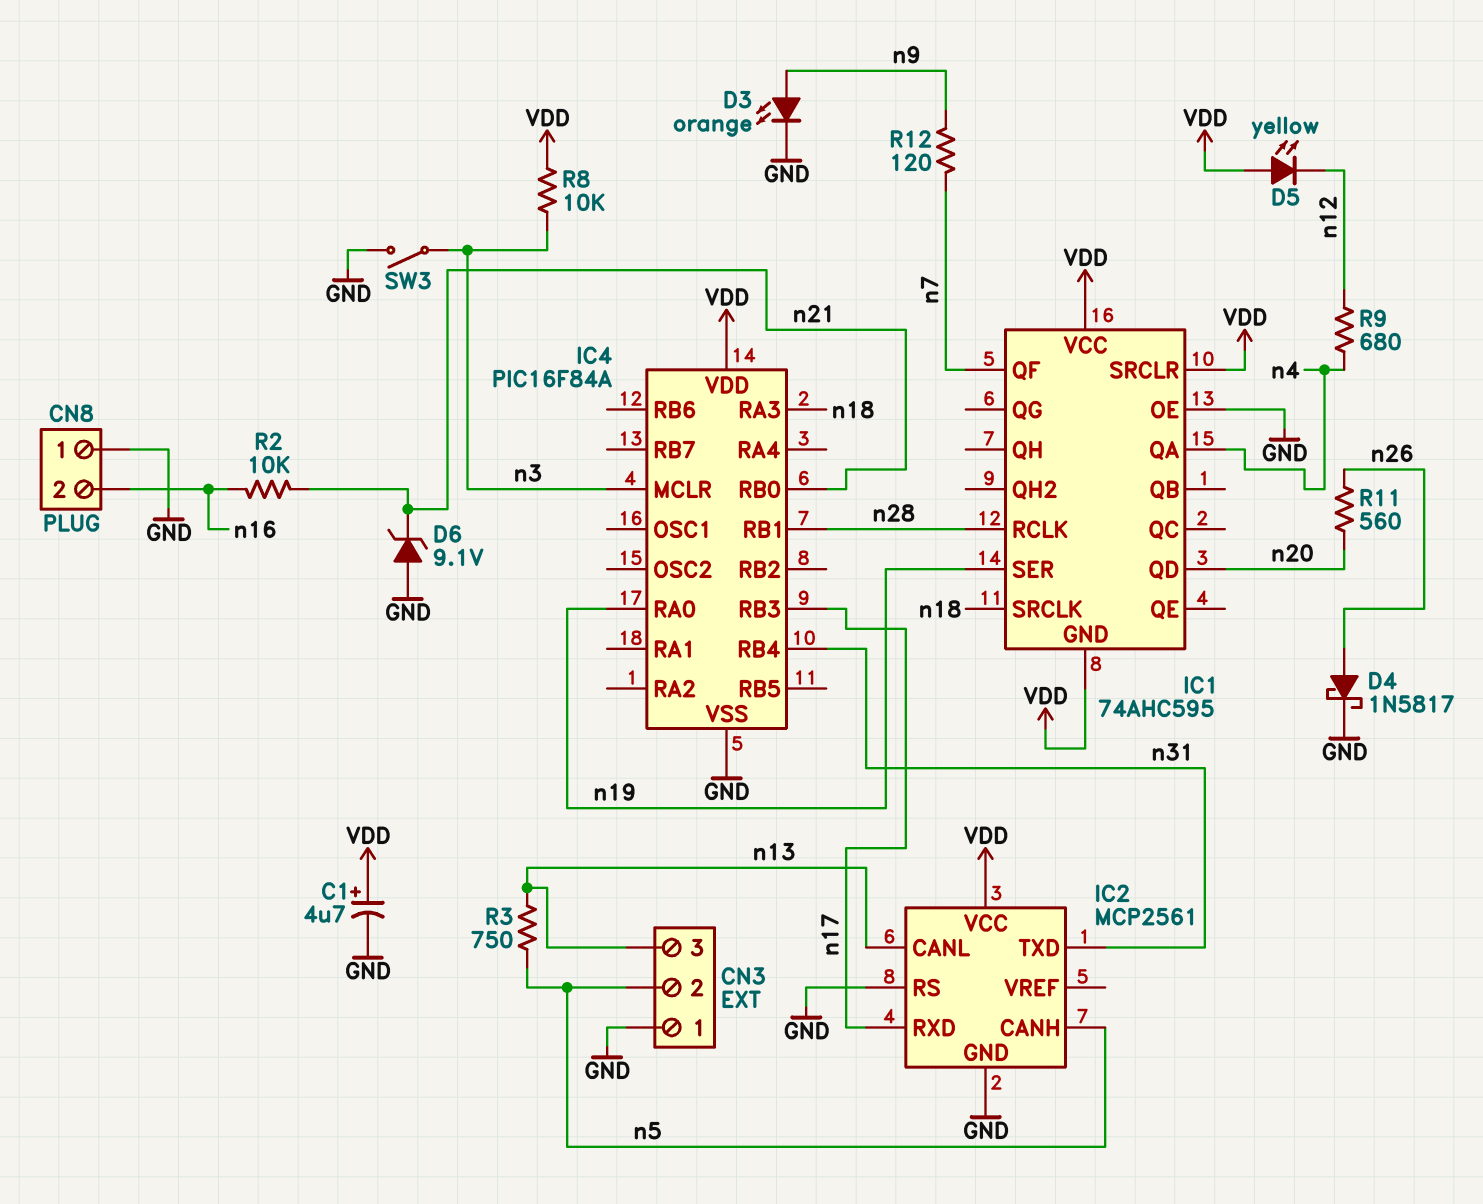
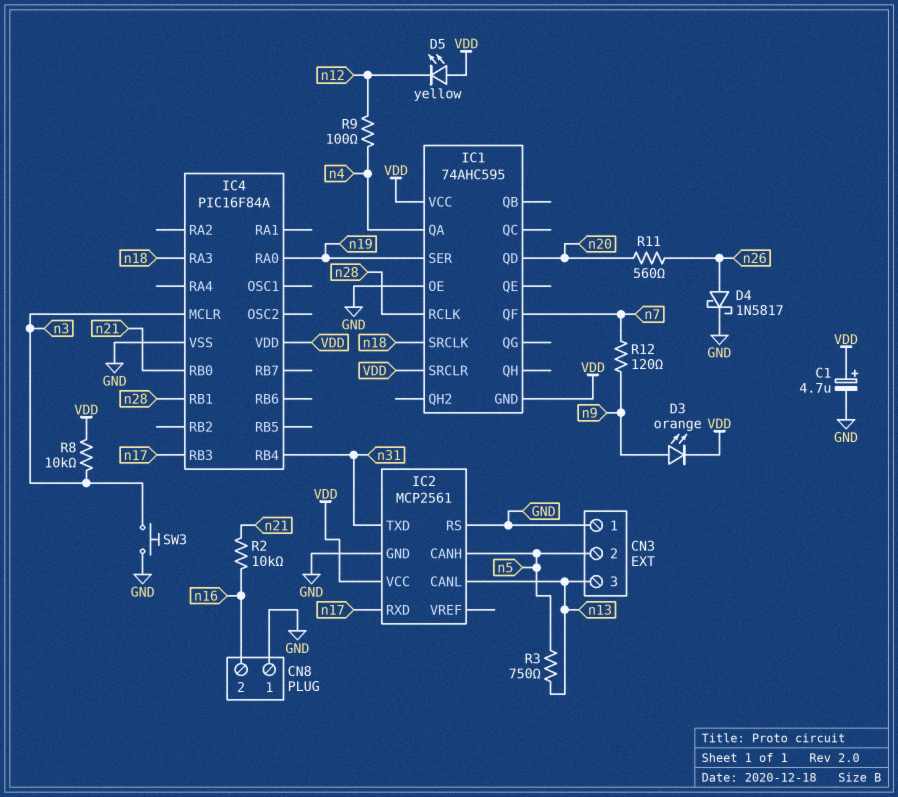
D3: LED orange (A n9, K GND) -> LED orange (A n9, K VDD)
D6: zener 9.1V (A GND, K n21) -> none
R9: 680 (n4, n12) -> 100 (n4, n12)
SW3: switch (GND, n3) -> button (GND, n3)

